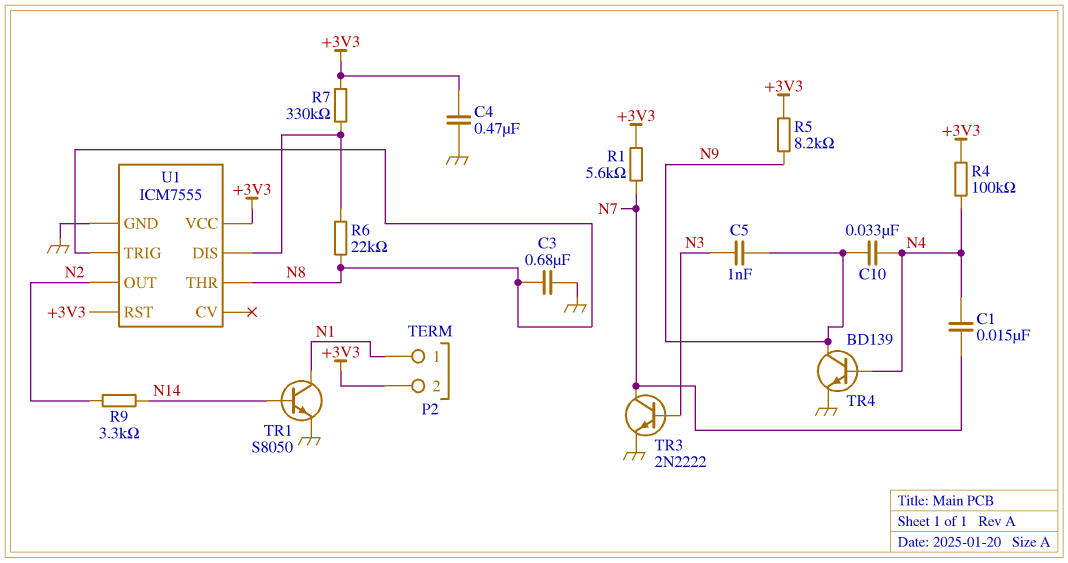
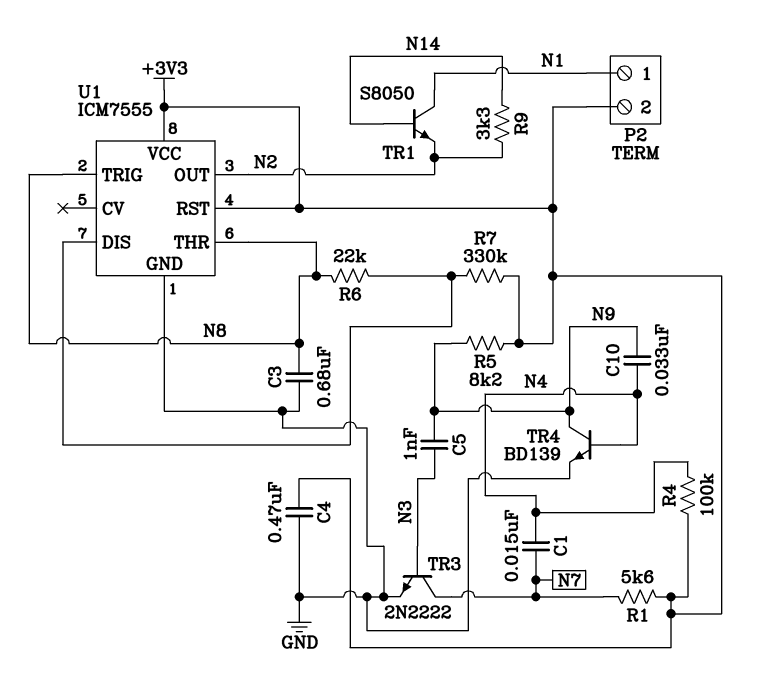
TR1: NPN S8050 (B N14, C N1, E GND) -> NPN S8050 (B N14, C N1, E N2)

